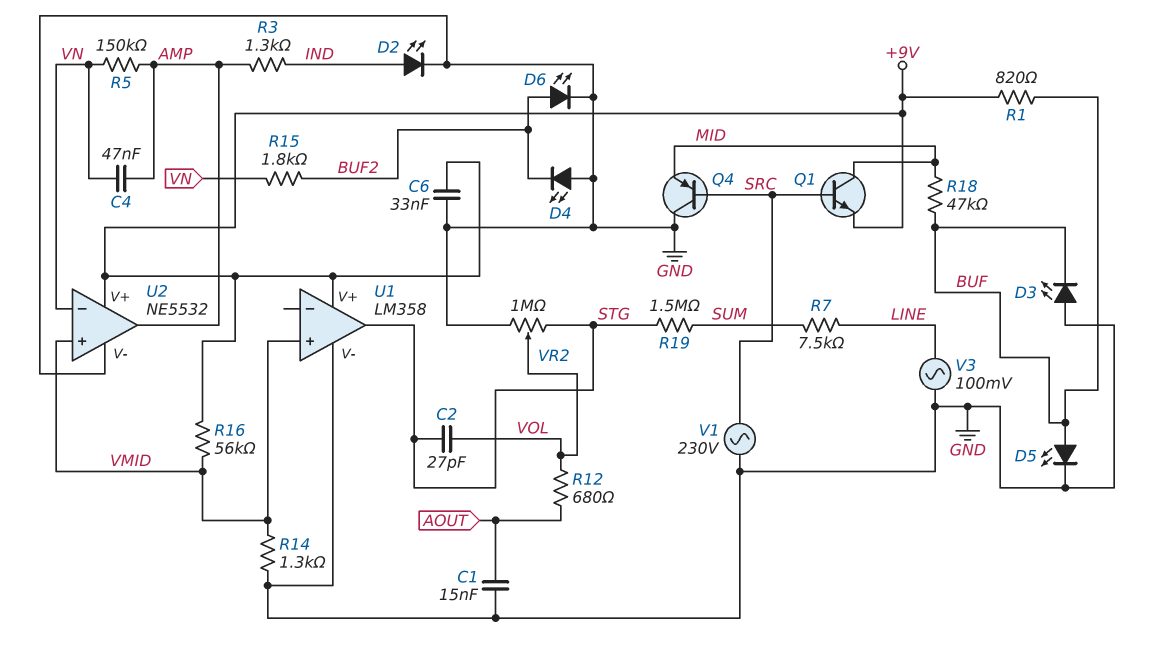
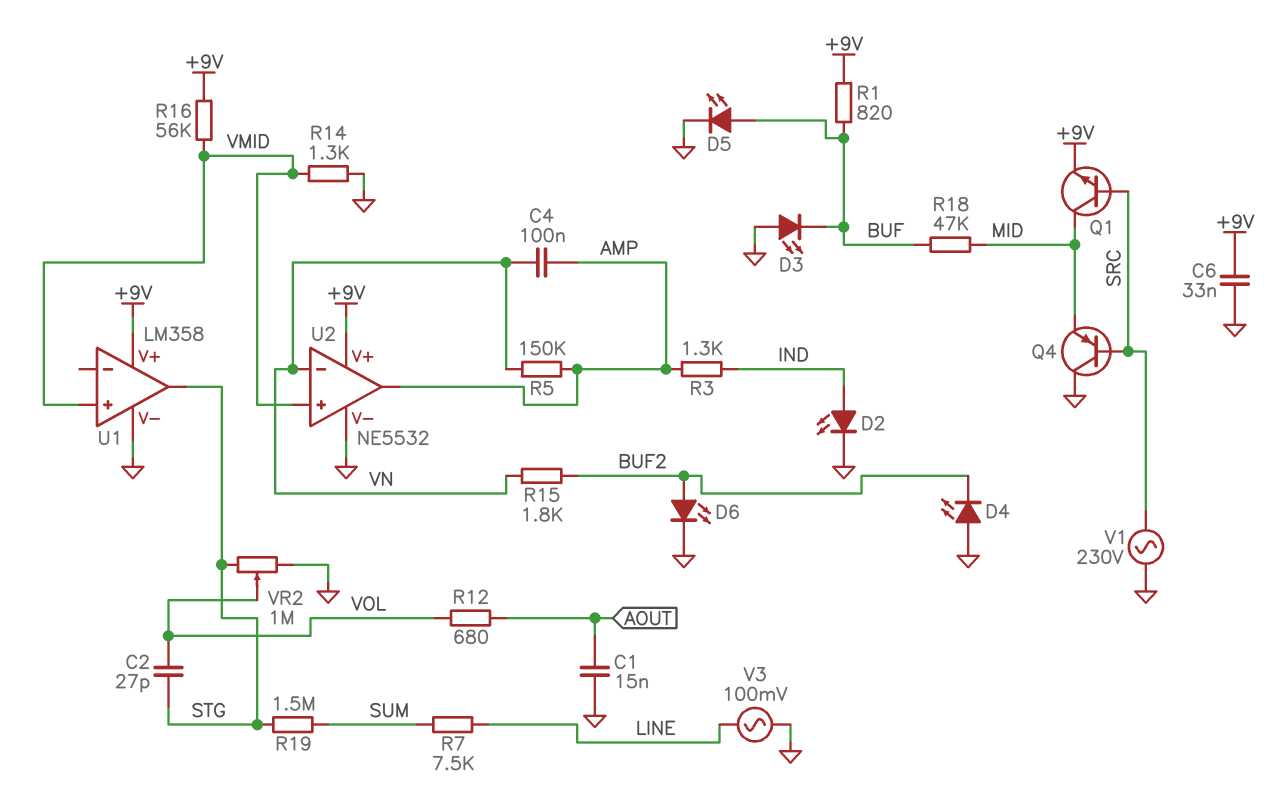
C4: 47nF (AMP, VN) -> 100nF (AMP, VN)

